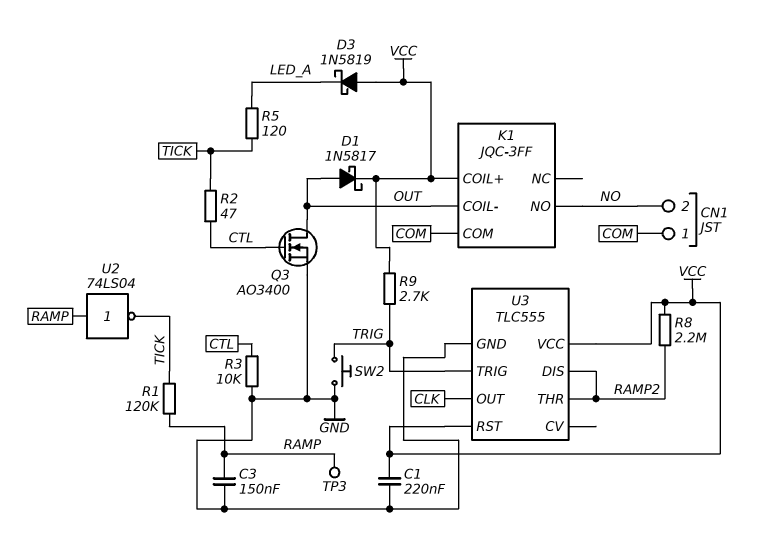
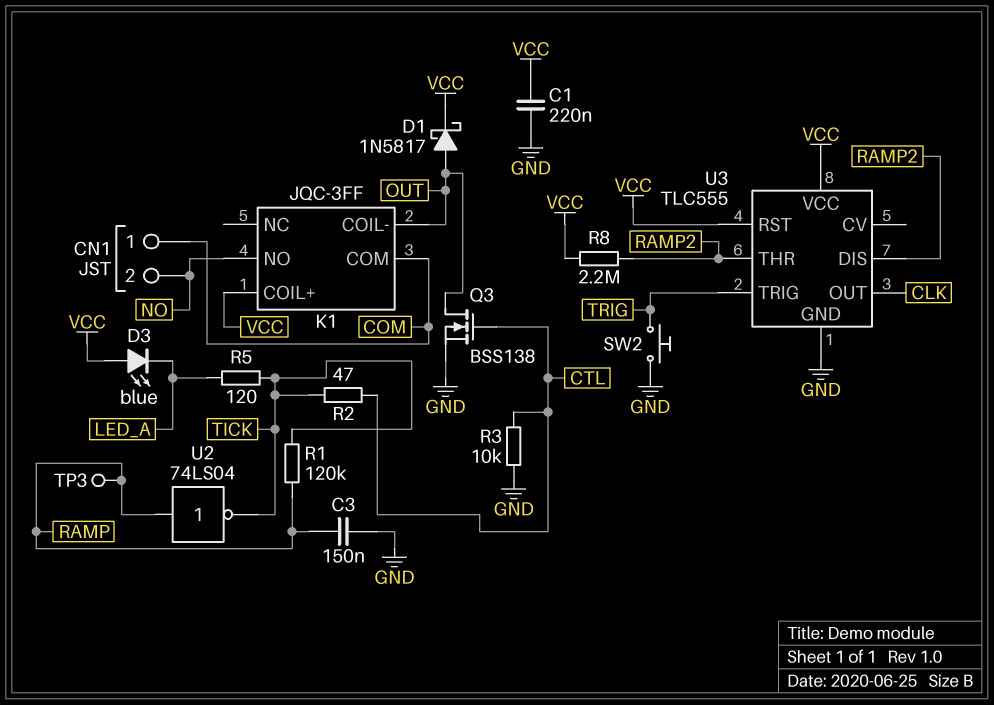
D3: schottky 1N5819 (A VCC, K LED_A) -> LED blue (A VCC, K LED_A)
Q3: NMOS AO3400 (G CTL, D OUT, S GND) -> NMOS BSS138 (G CTL, D OUT, S GND)
R9: 2.7k (TRIG, VCC) -> none

